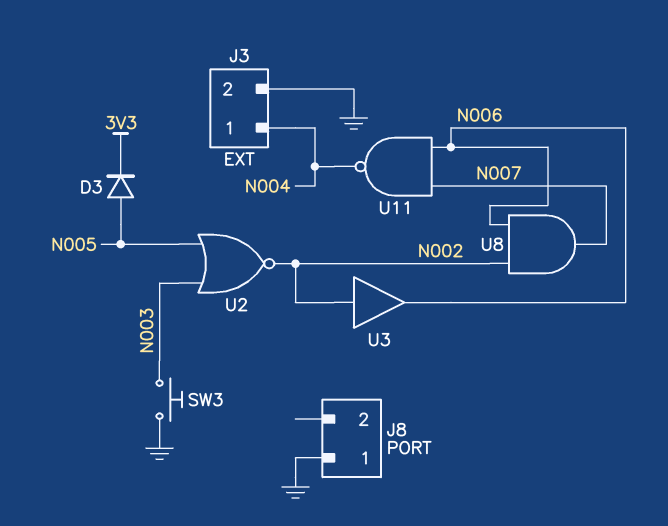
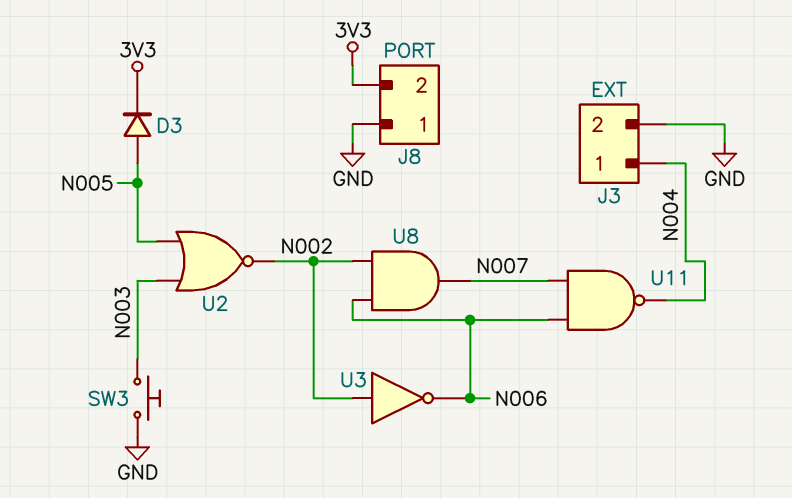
J8 pin 2: none -> 3V3
U3: buffer (in N002, out N006) -> NOT (in N002, out N006)

